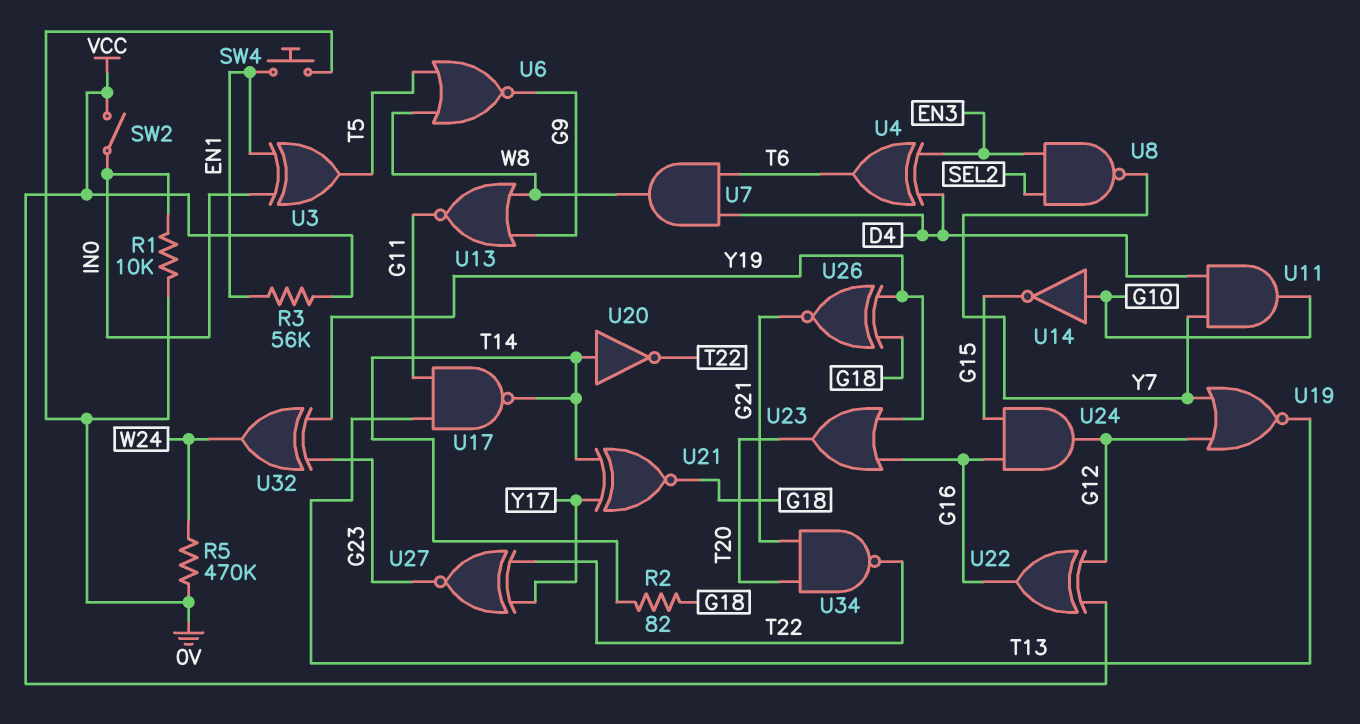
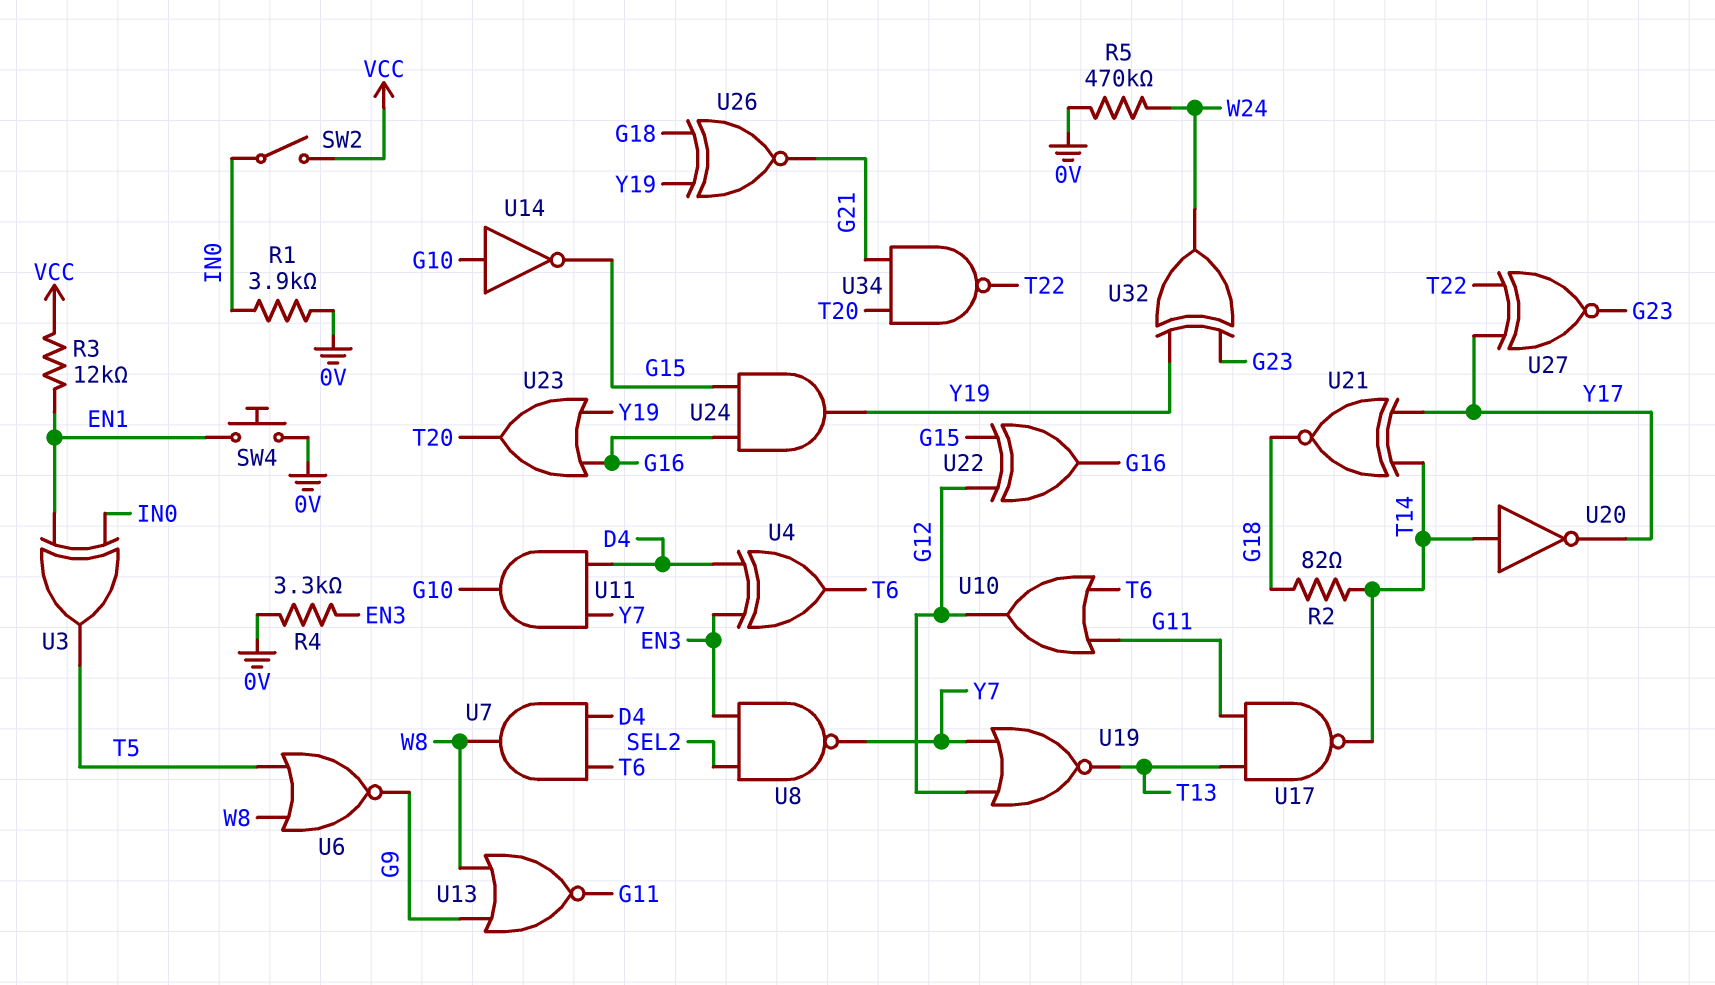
R1: 10k (0V, IN0) -> 3.9k (0V, IN0)
R3: 56k (EN1, VCC) -> 12k (EN1, VCC)
R4: none -> 3.3k (0V, EN3)
U10: none -> OR (in G11, in T6, out G12)
U20: NOT (in T14, out T22) -> NOT (in T14, out Y17)
U22: XOR (in G12, in VCC, out G16) -> XOR (in G12, in G15, out G16)
U24: AND (in G15, in G16, out G12) -> AND (in G15, in G16, out Y19)

